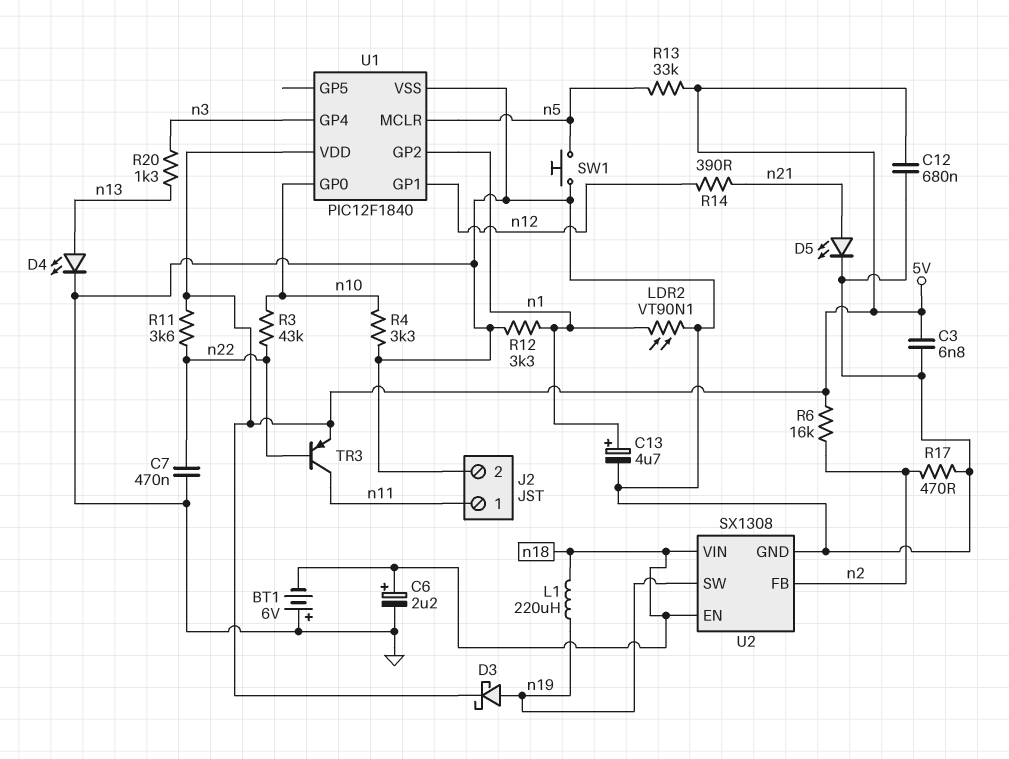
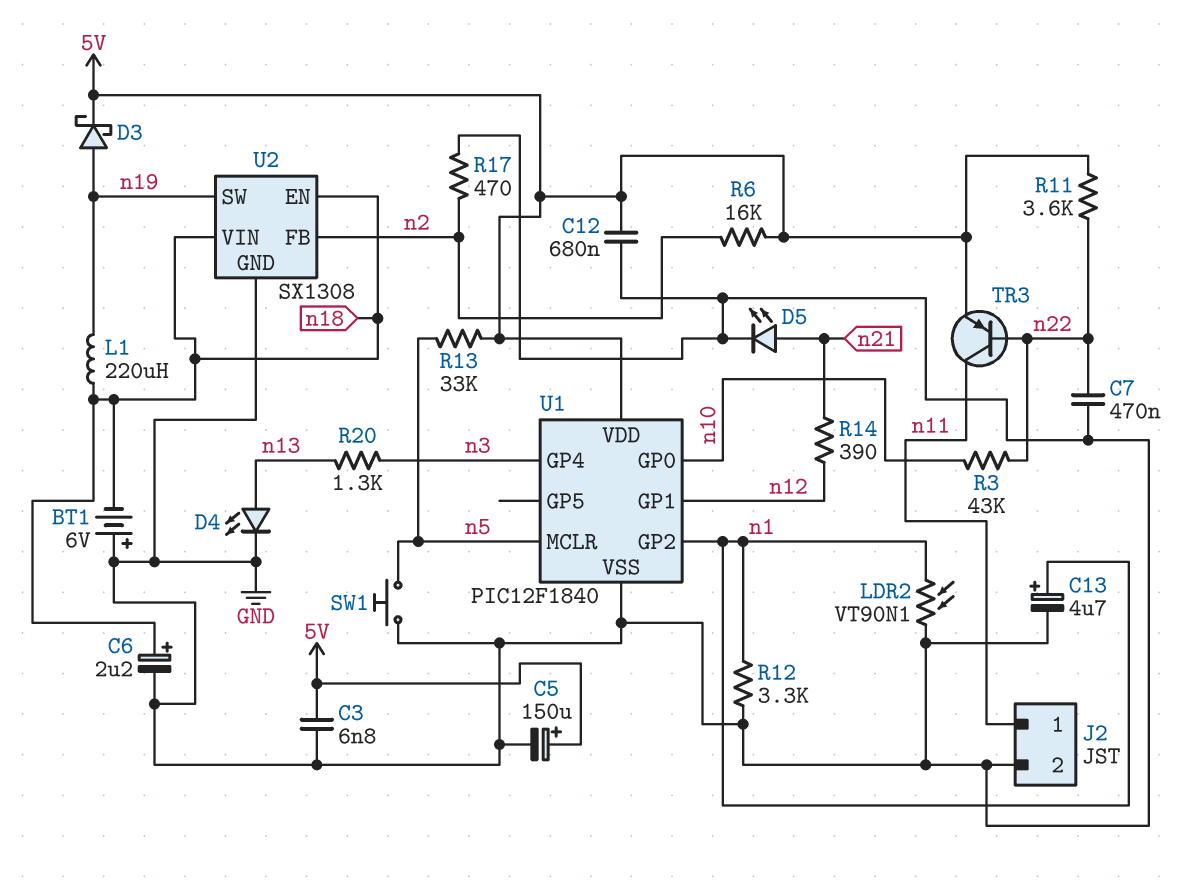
C5: none -> 150uF (plus 5V, minus GND)
R4: 3.3k (GND, n10) -> none

